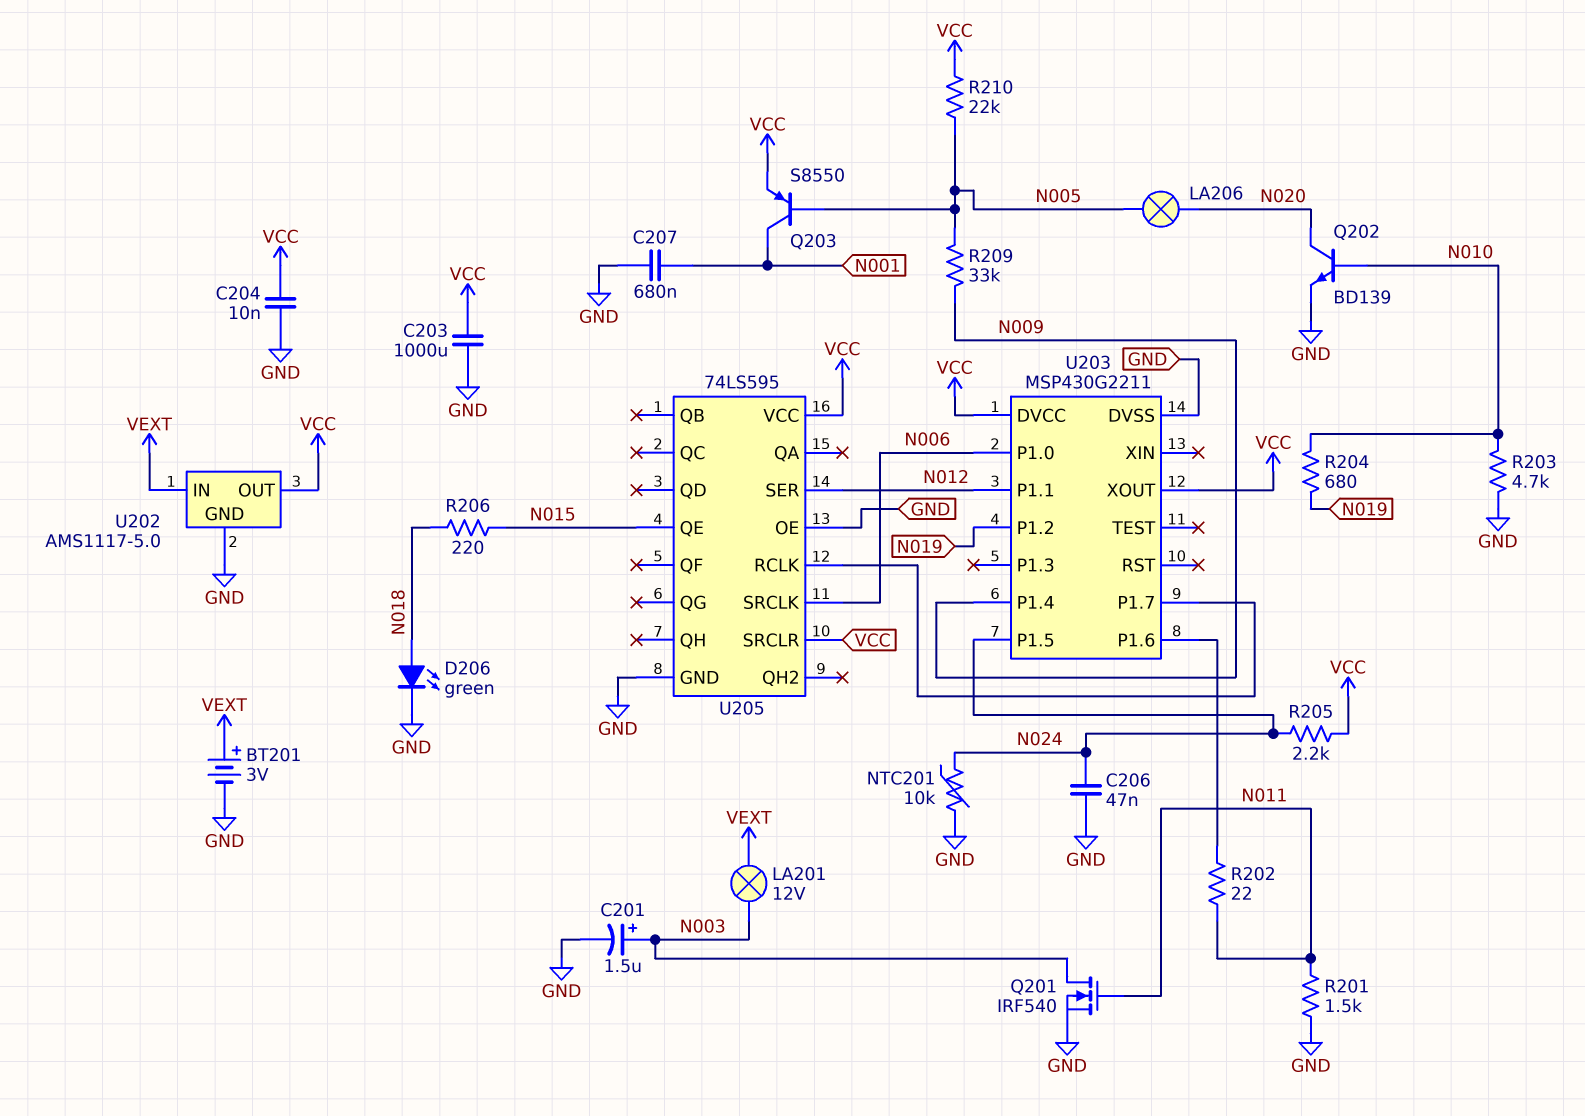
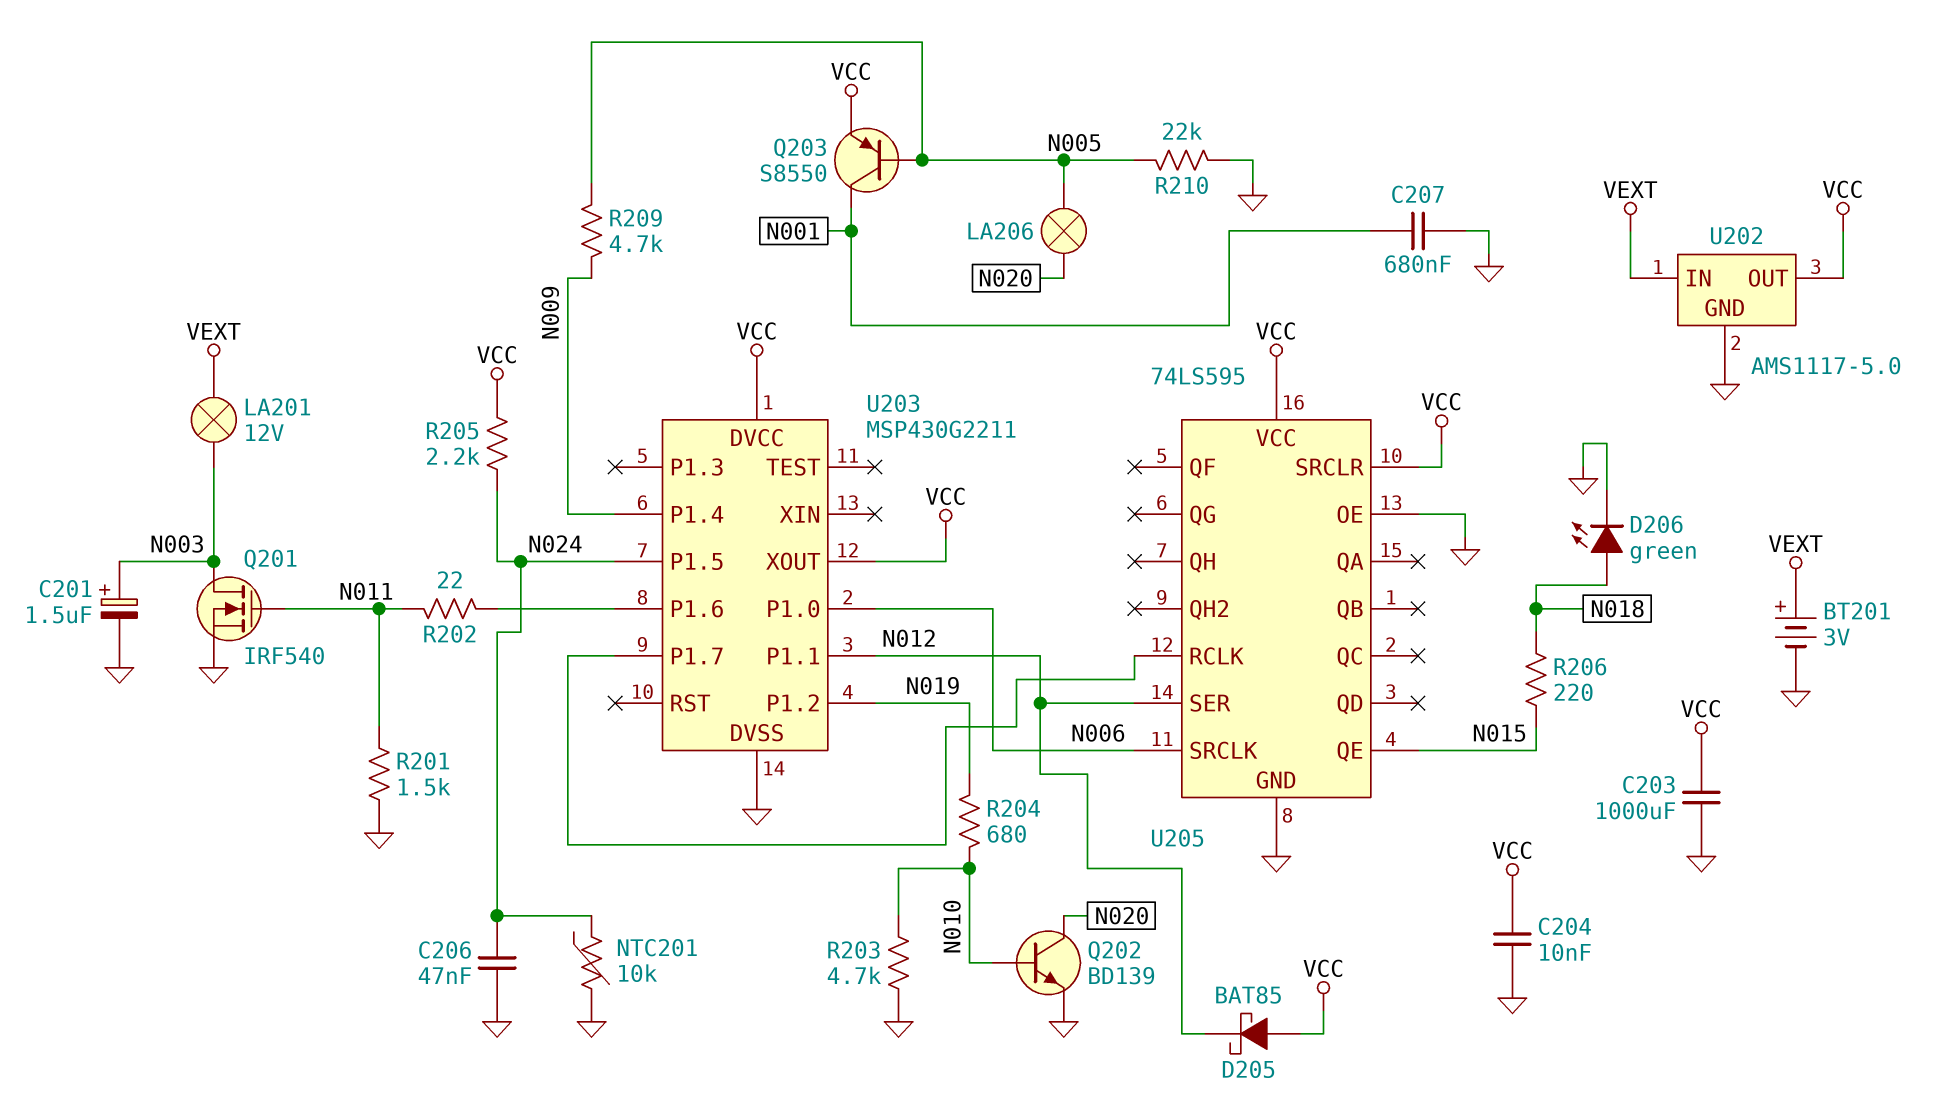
D205: none -> schottky BAT85 (A VCC, K N012)
R209: 33k (N005, N009) -> 4.7k (N005, N009)
R210: 22k (N005, VCC) -> 22k (GND, N005)

